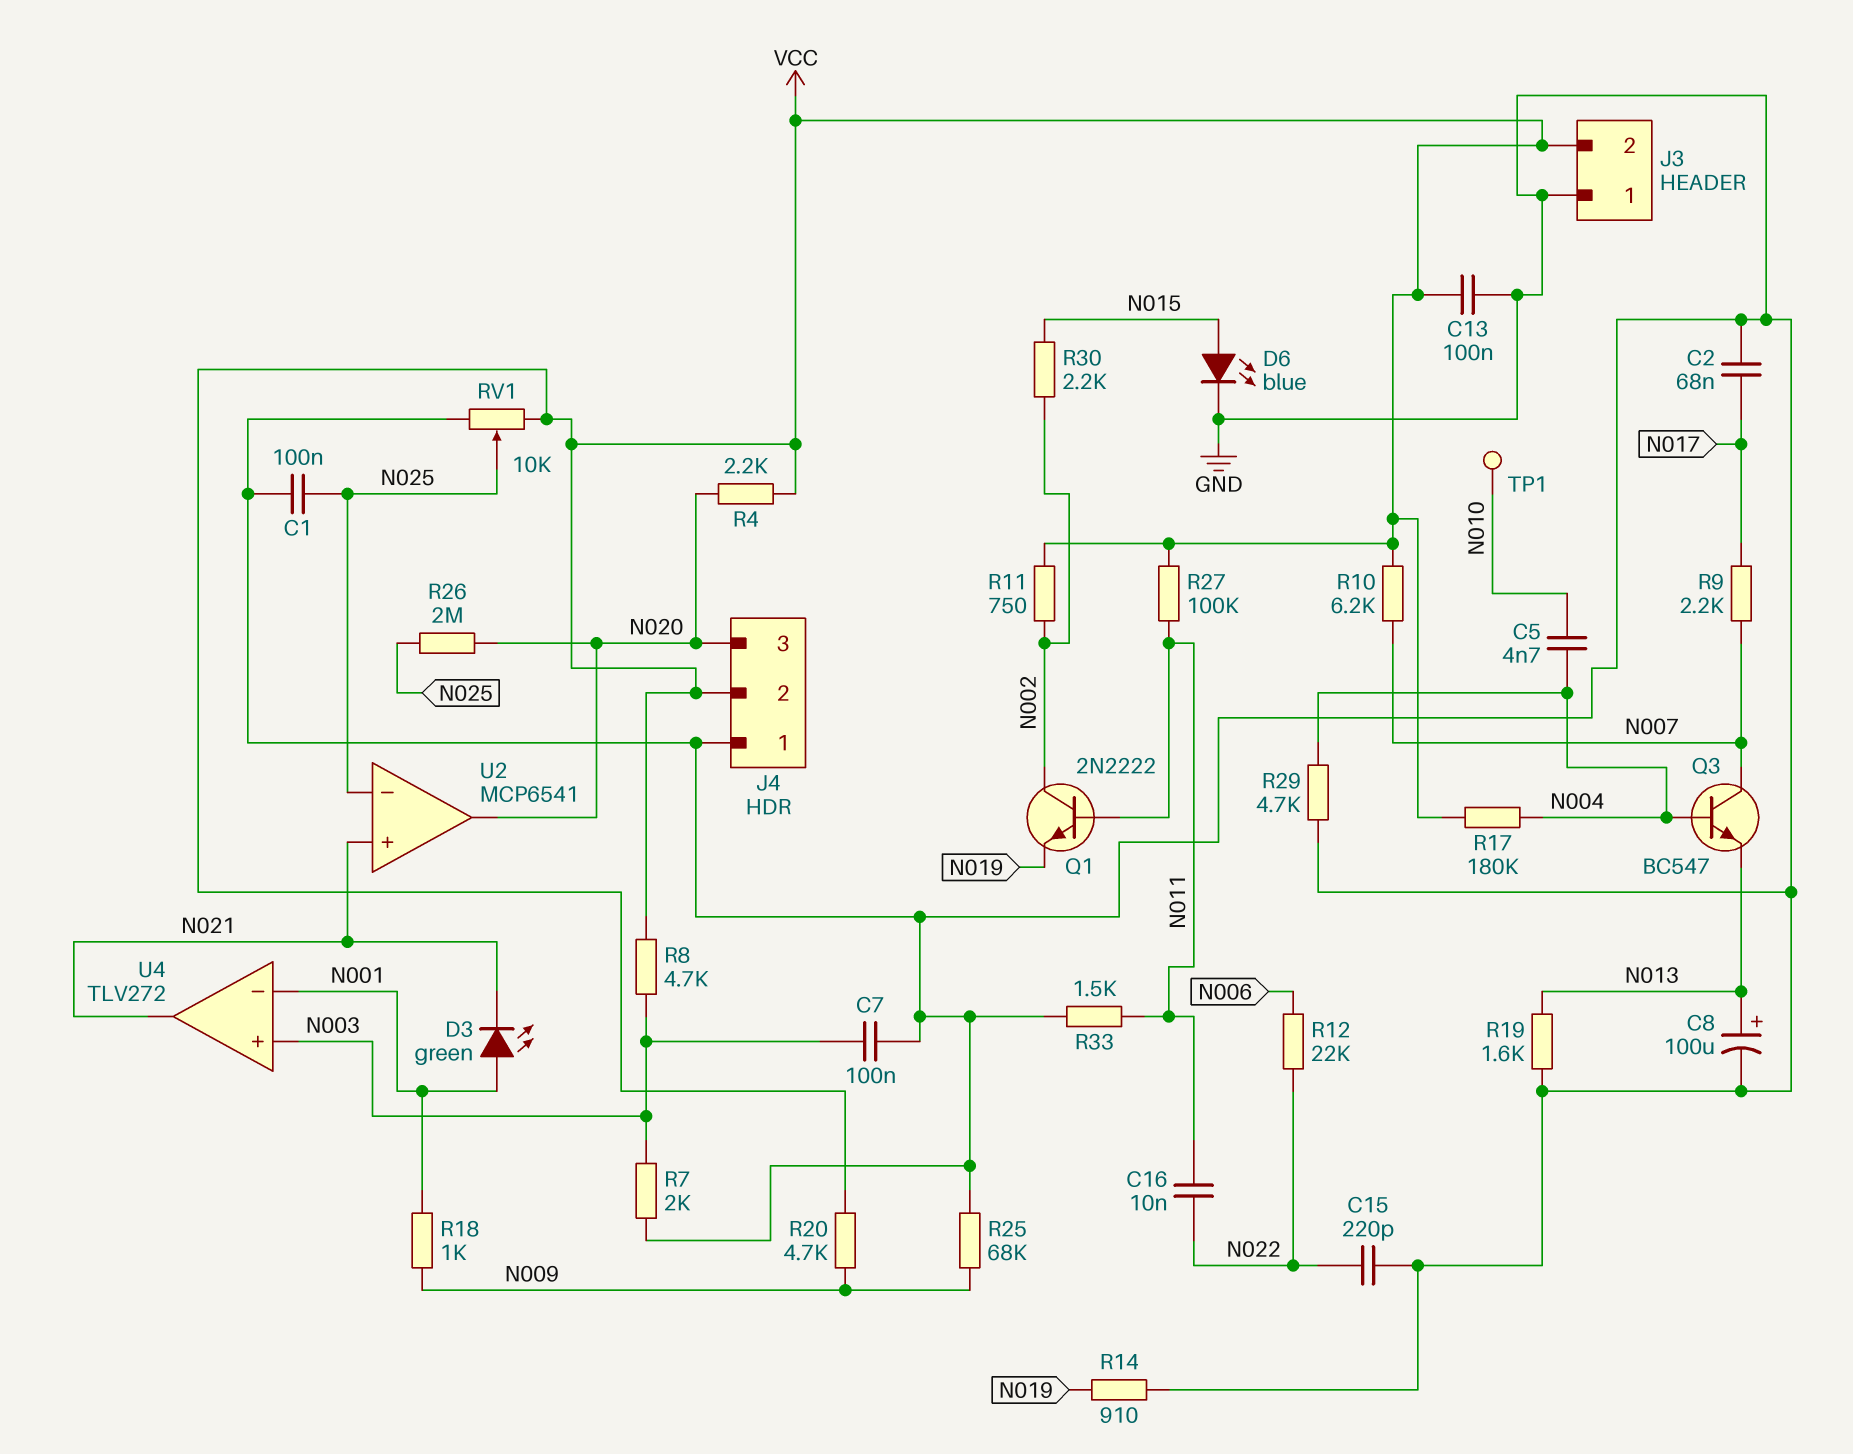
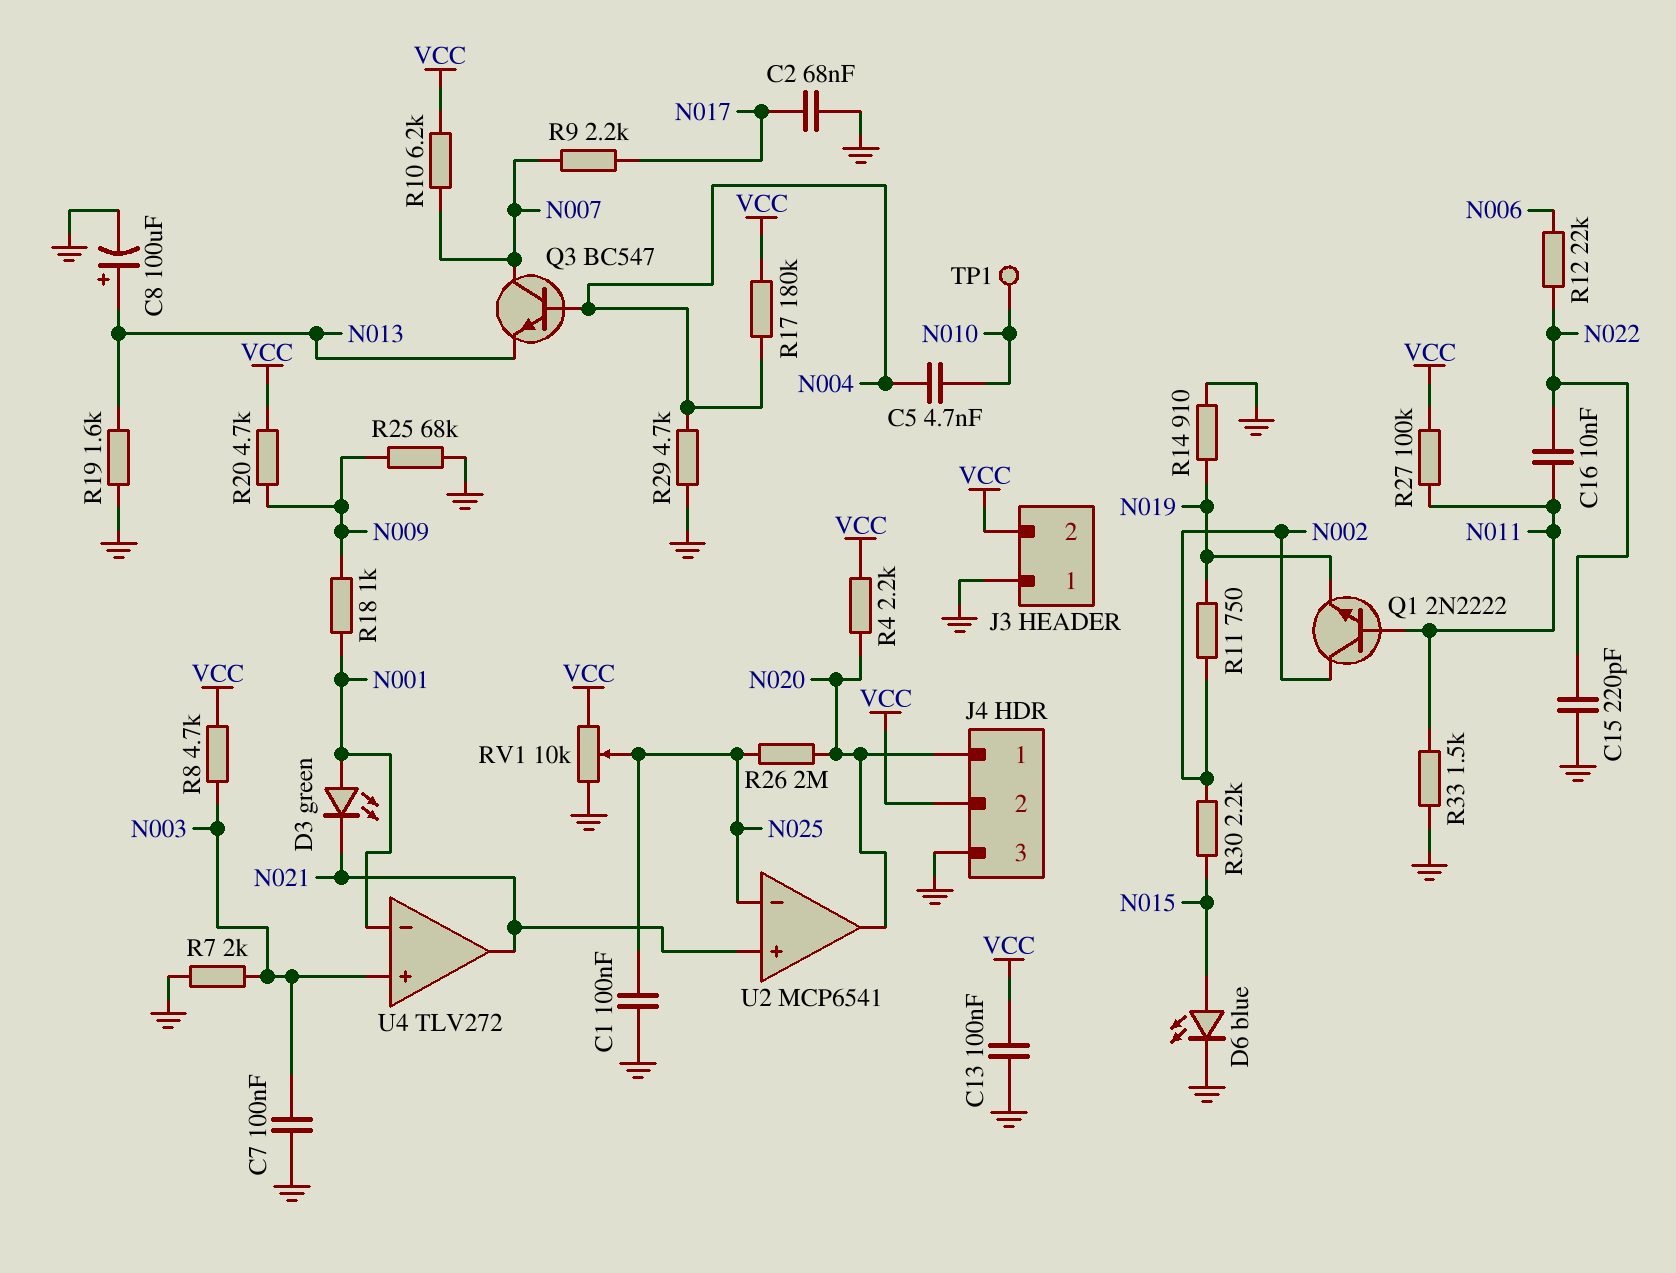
J4 pin 1: GND -> N020
J4 pin 3: N020 -> GND
R11: 750 (N002, VCC) -> 750 (N002, N019)

